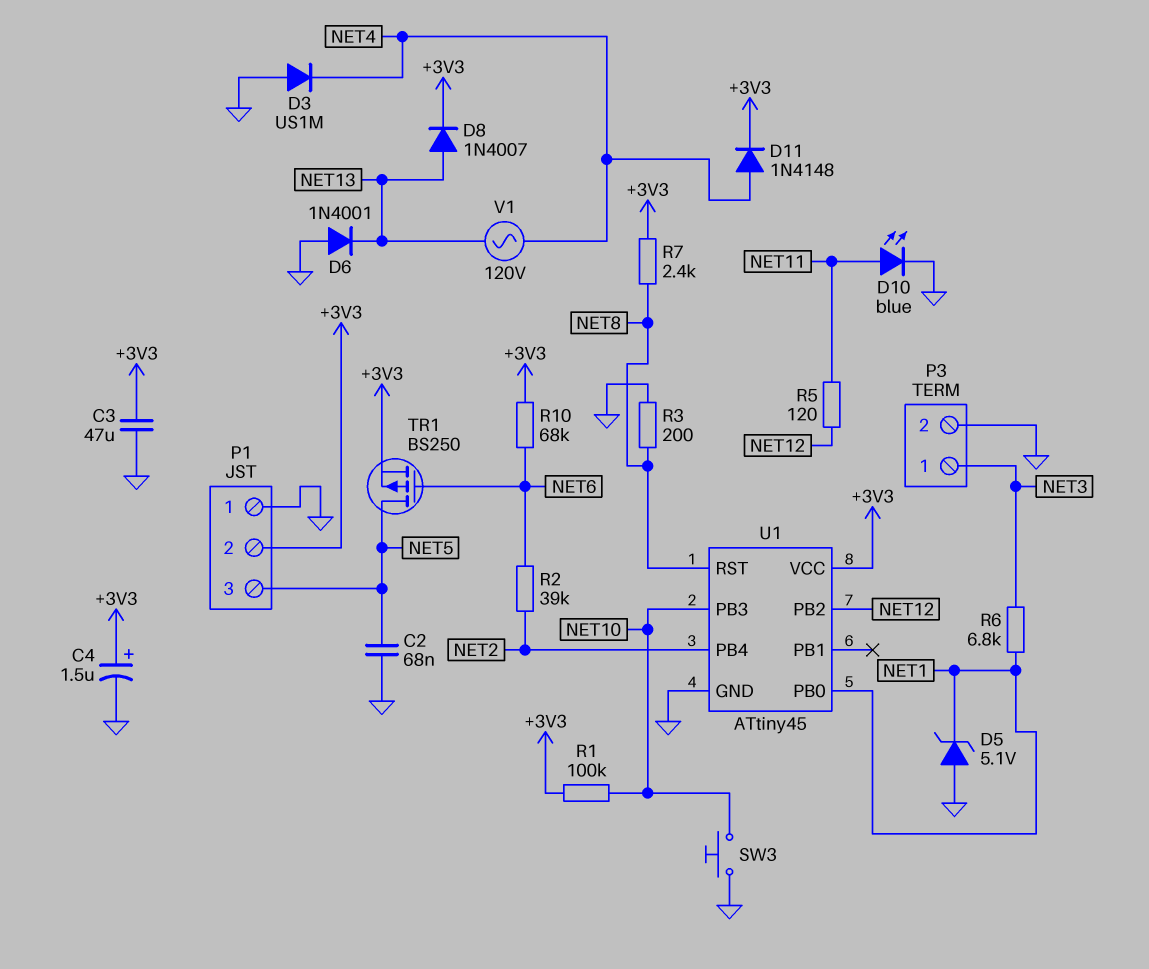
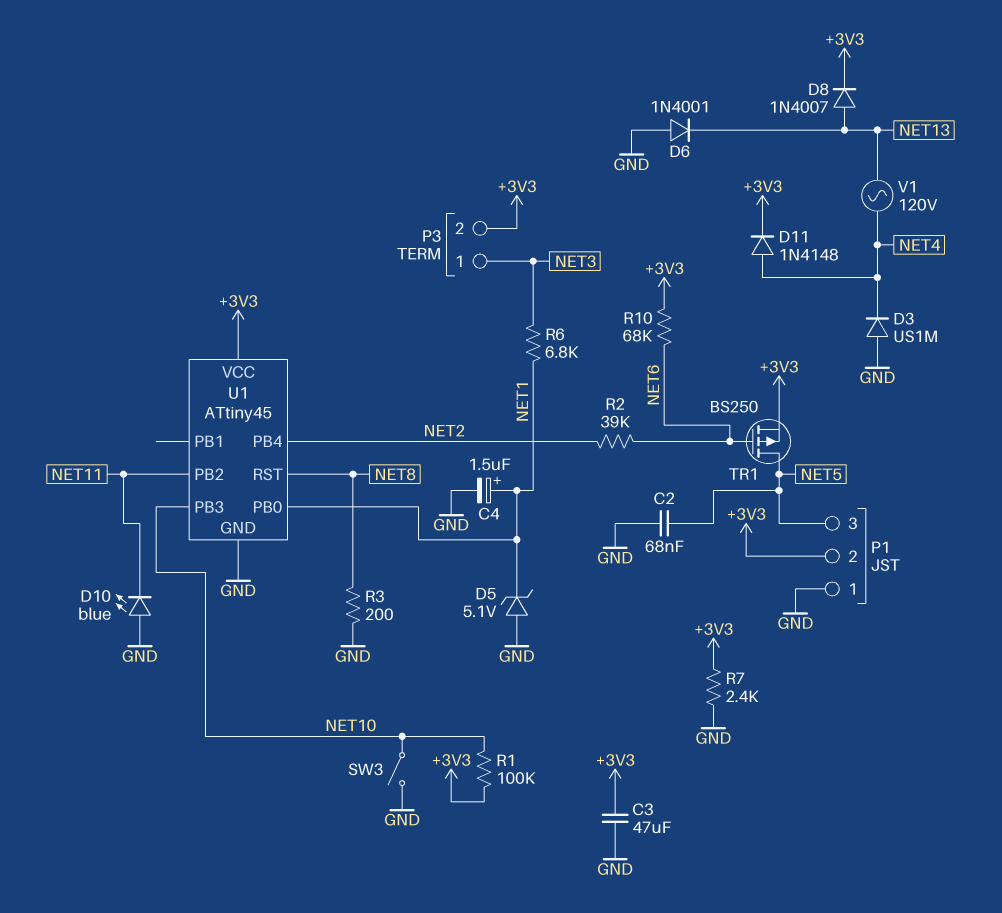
C4: 1.5uF (plus +3V3, minus GND) -> 1.5uF (plus NET1, minus GND)
D10: LED blue (A NET11, K GND) -> LED blue (A GND, K NET11)
P3 pin 2: GND -> +3V3
R5: 120 (NET11, NET12) -> none
R7: 2.4k (+3V3, NET8) -> 2.4k (+3V3, GND)
SW3: button (GND, NET10) -> switch (GND, NET10)
U1 pin PB2: NET12 -> NET11

